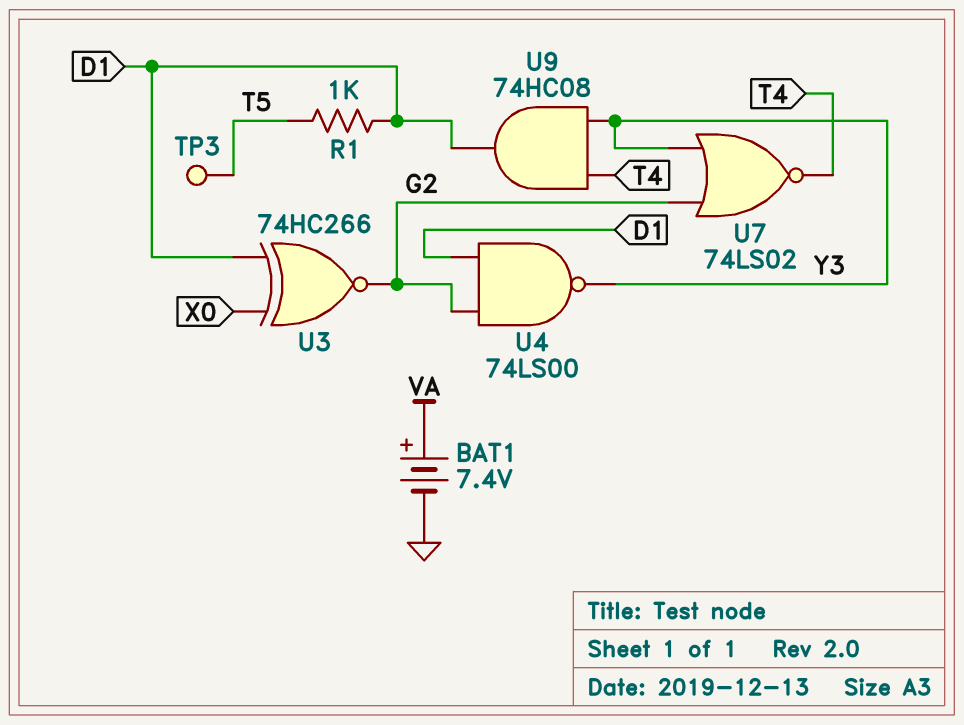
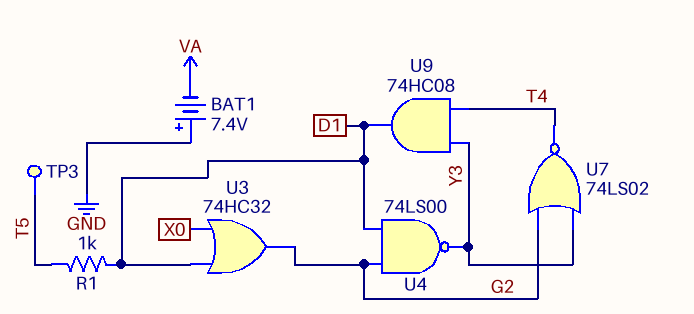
BAT1: 7.4V (plus VA, minus GND) -> 7.4V (plus GND, minus VA)
U3: XNOR 74HC266 (in D1, in X0, out G2) -> OR 74HC32 (in D1, in X0, out G2)

